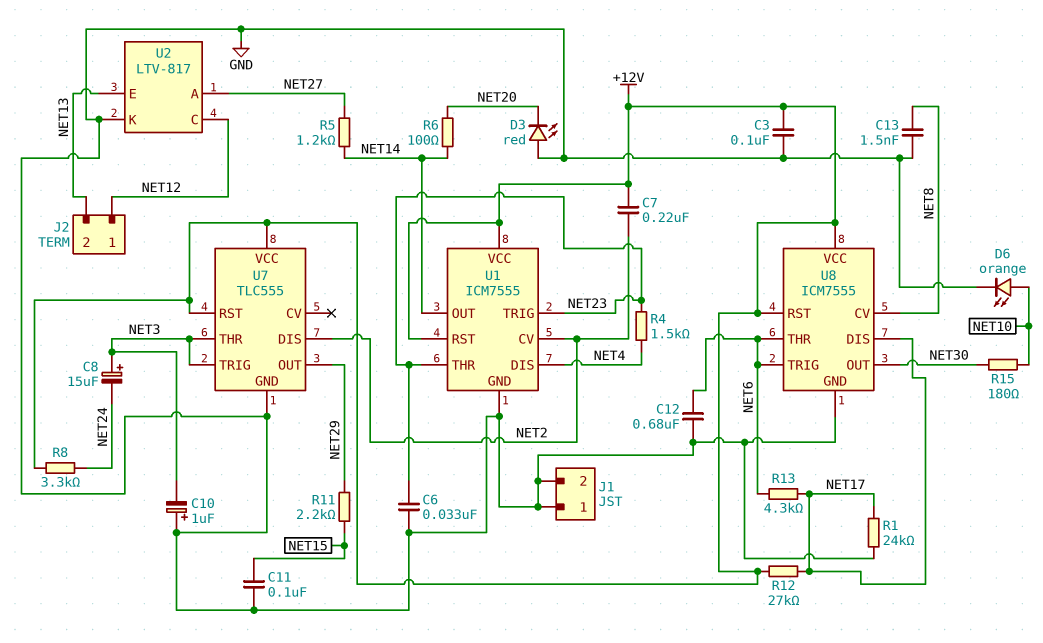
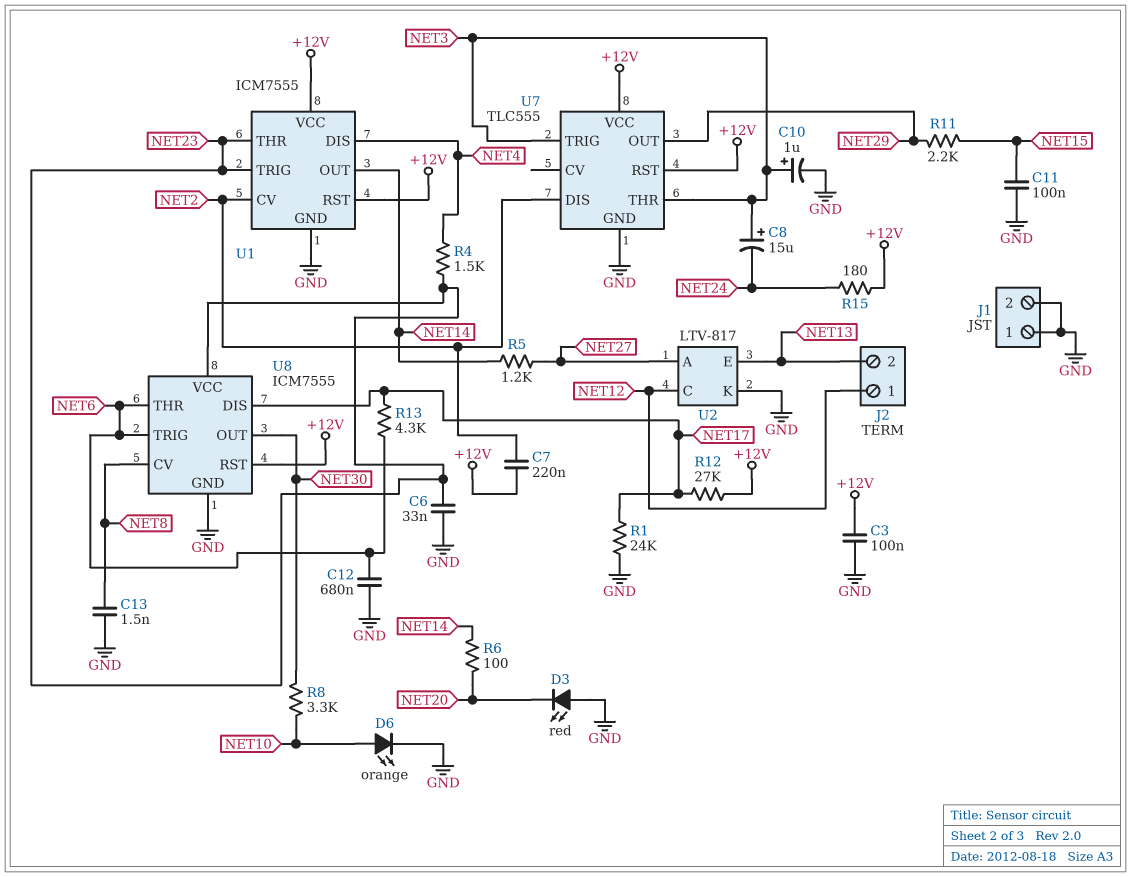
C10: 1uF (plus GND, minus NET3) -> 1uF (plus NET3, minus GND)
R8: 3.3k (+12V, NET24) -> 3.3k (NET10, NET30)
R15: 180 (NET10, NET30) -> 180 (+12V, NET24)
U8 pin VCC: +12V -> NET23

